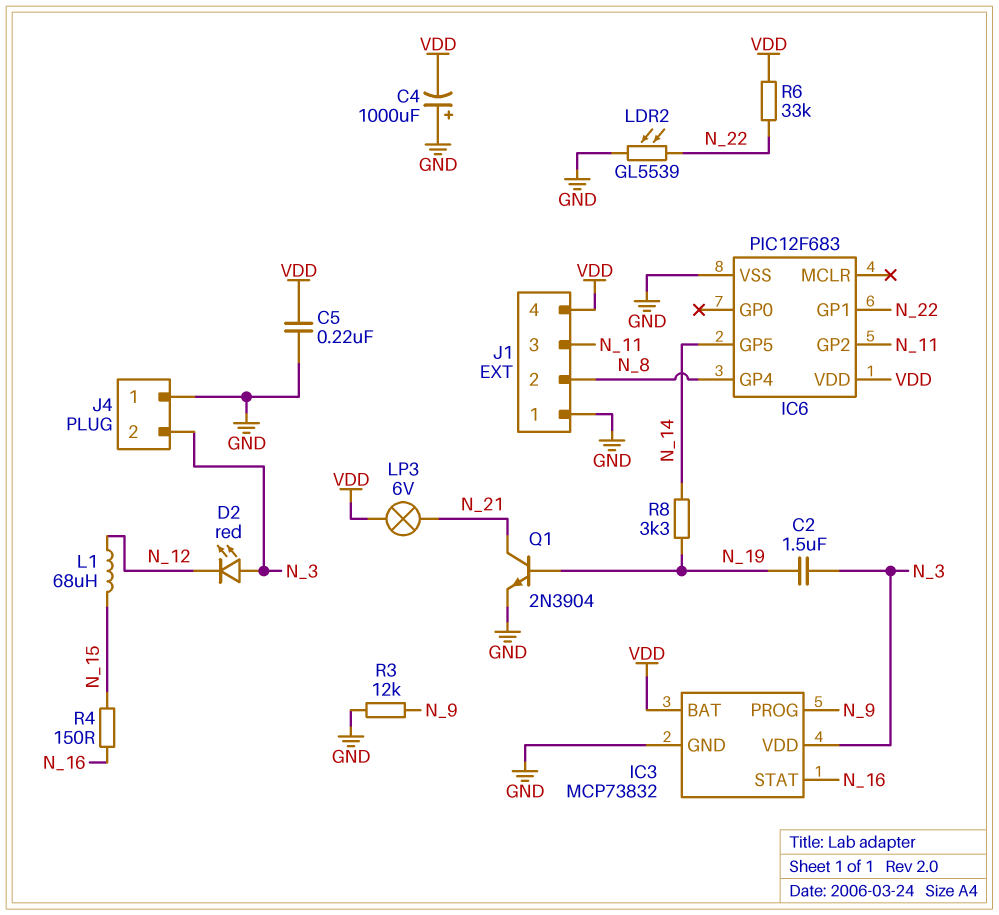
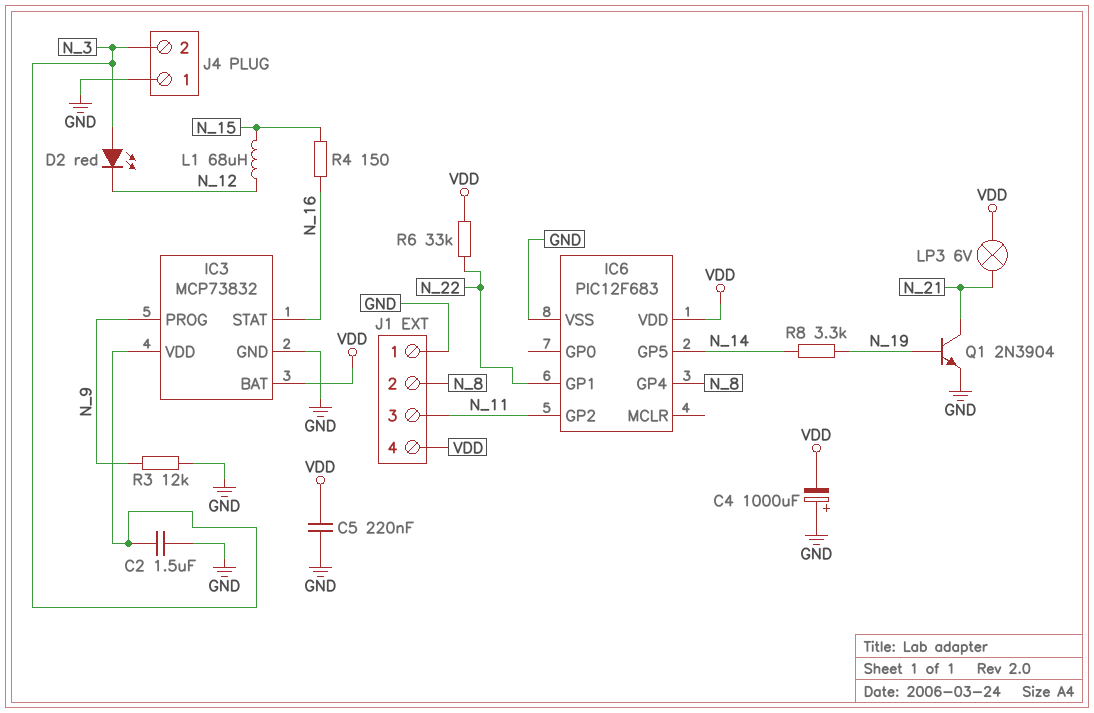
C2: 1.5uF (N_3, N_19) -> 1.5uF (GND, N_3)
LDR2: GL5539 (GND, N_22) -> none

